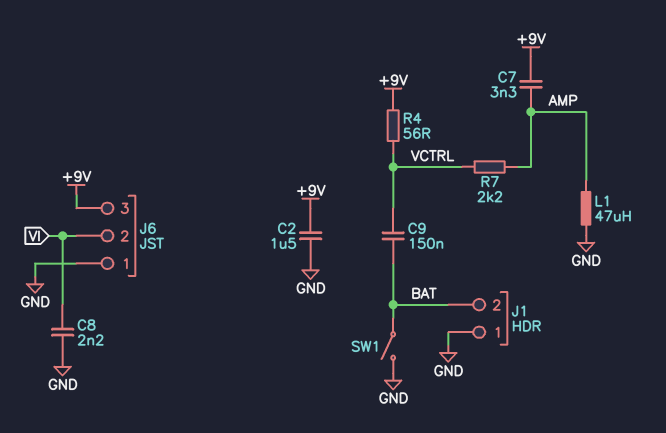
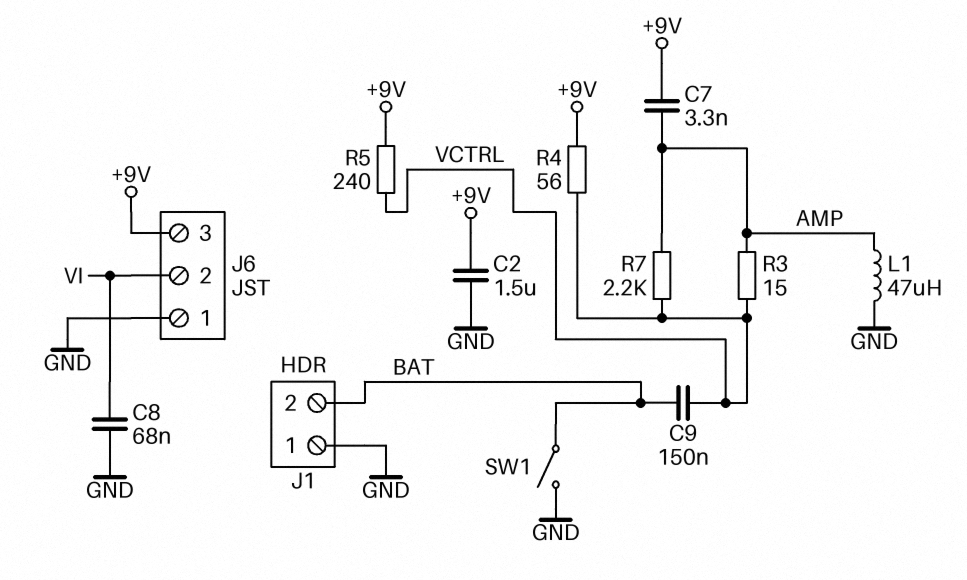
C8: 2.2nF (GND, VI) -> 68nF (GND, VI)
R3: none -> 15 (AMP, VCTRL)
R5: none -> 240 (+9V, VCTRL)

